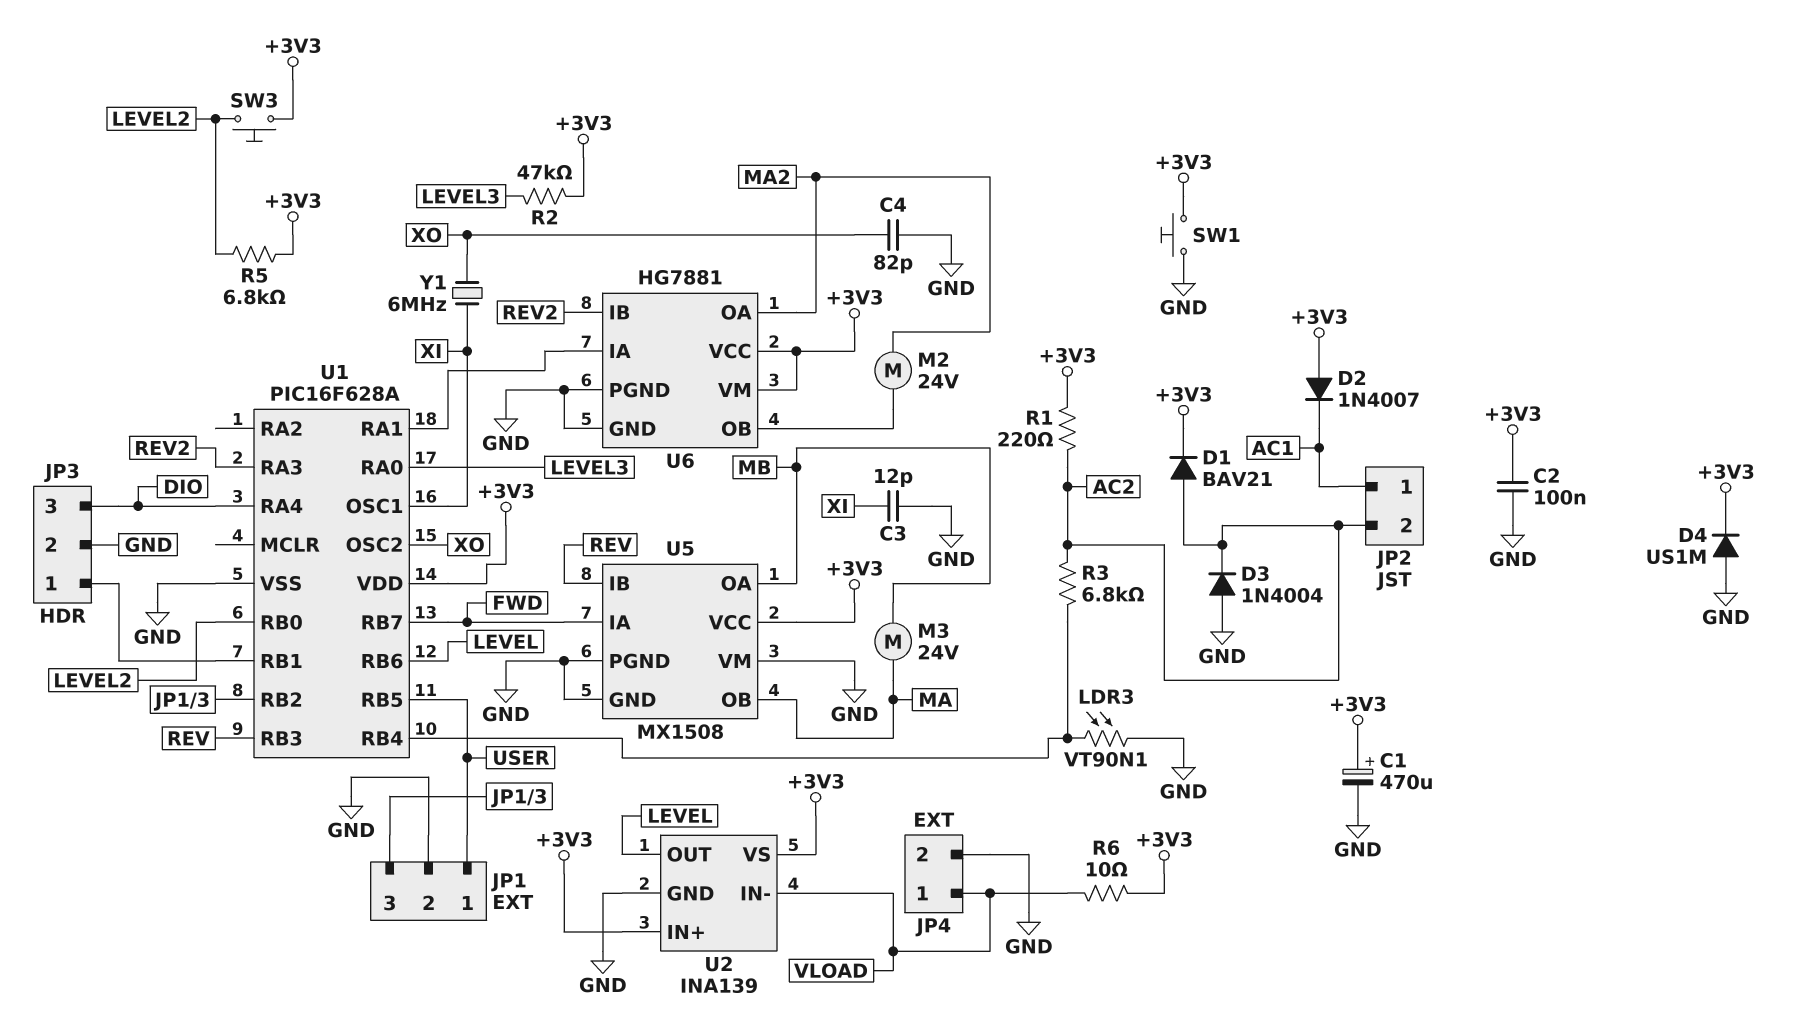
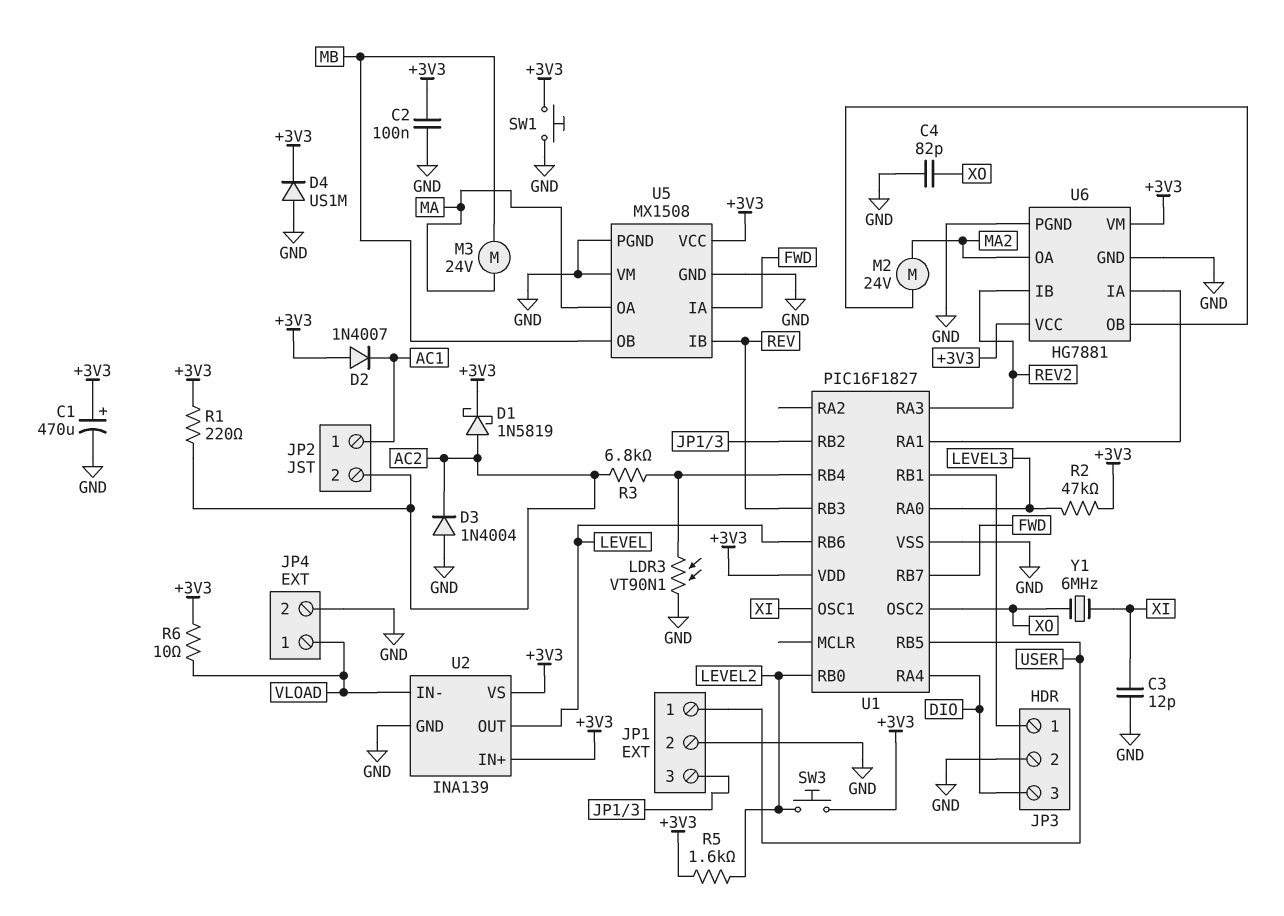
D1: diode BAV21 (A AC2, K +3V3) -> schottky 1N5819 (A AC2, K +3V3)
R5: 6.8k (+3V3, LEVEL2) -> 1.6k (+3V3, LEVEL2)
U1: PIC16F628A -> PIC16F1827
U5 pin OA: MB -> MA
U5 pin OB: MA -> MB

